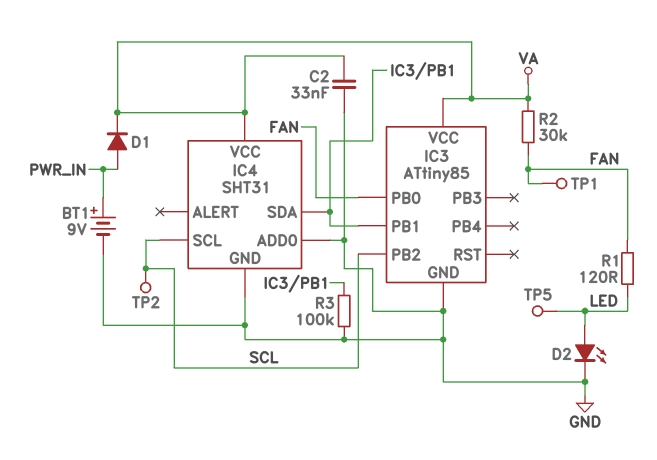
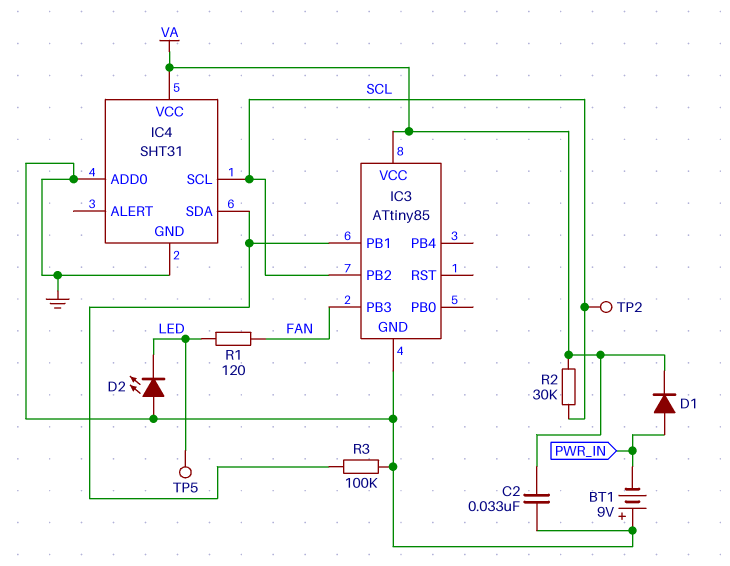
BT1: 9V (plus PWR_IN, minus GND) -> 9V (plus GND, minus PWR_IN)
D2: LED (A LED, K GND) -> LED (A GND, K LED)
IC3 pin PB0: FAN -> none
IC3 pin PB3: none -> FAN
R2: 30k (FAN, VA) -> 30k (SCL, VA)
TP1: test point (FAN) -> none

